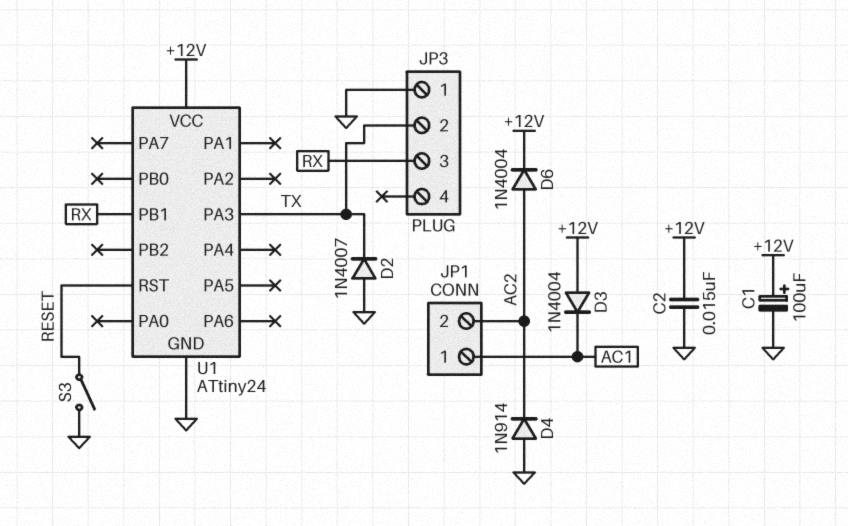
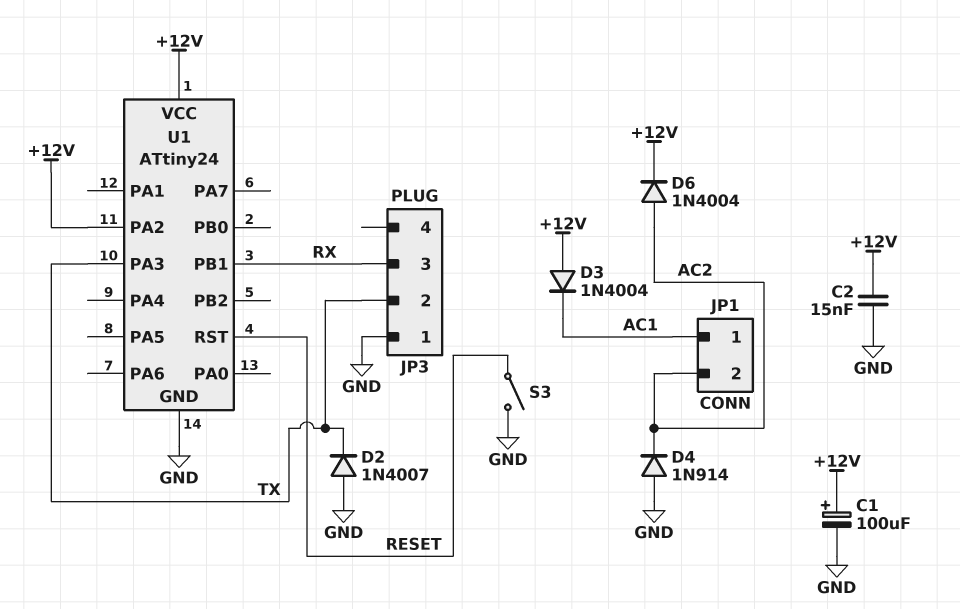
U1 pin PA2: none -> +12V

